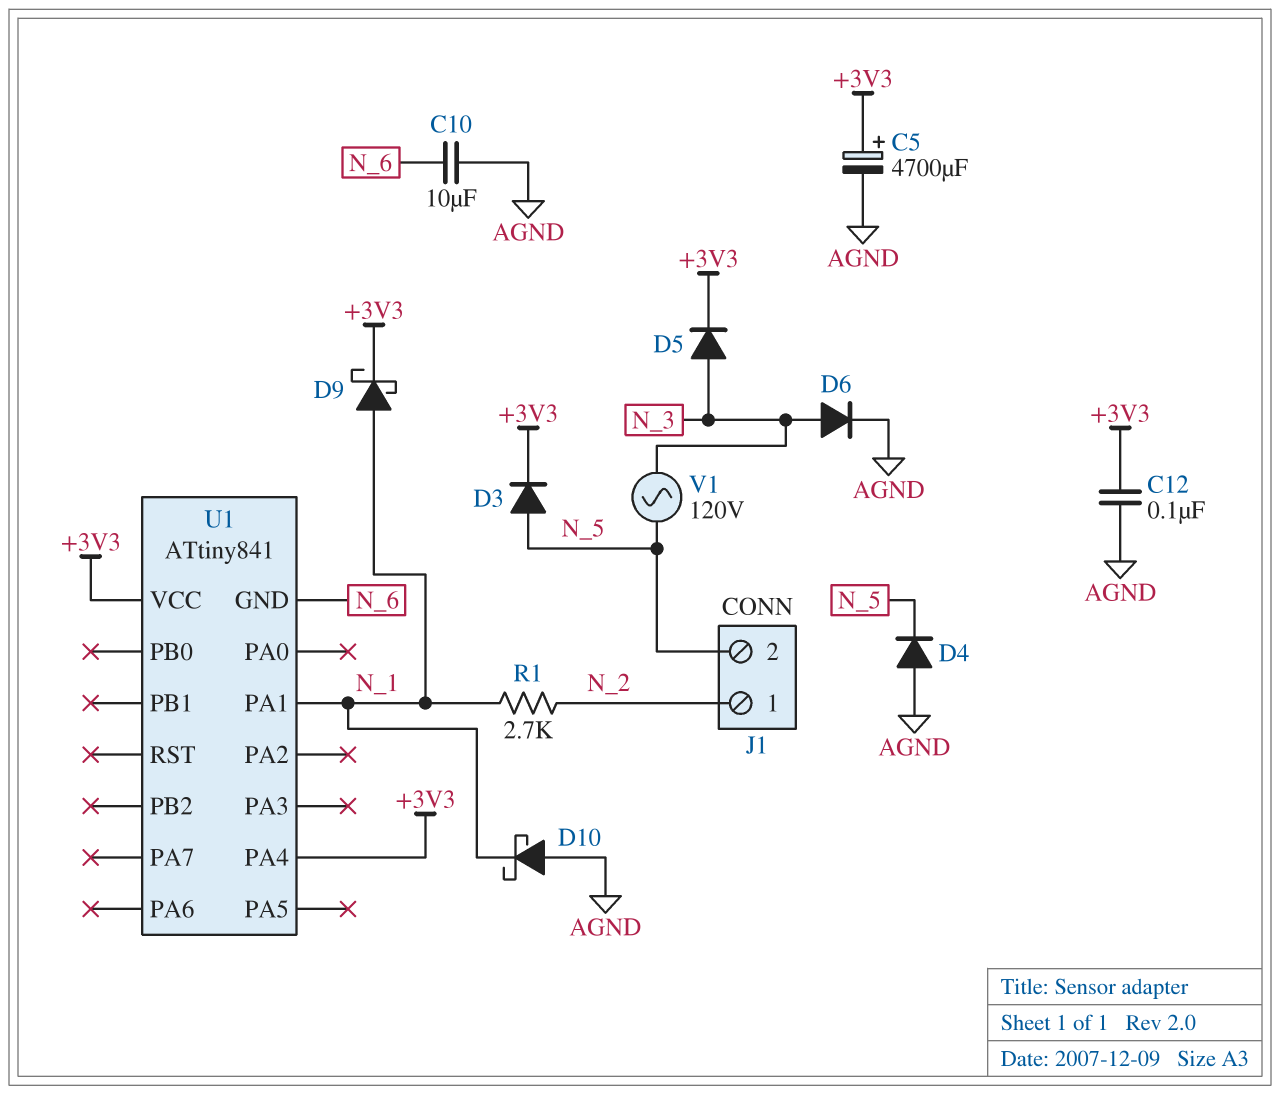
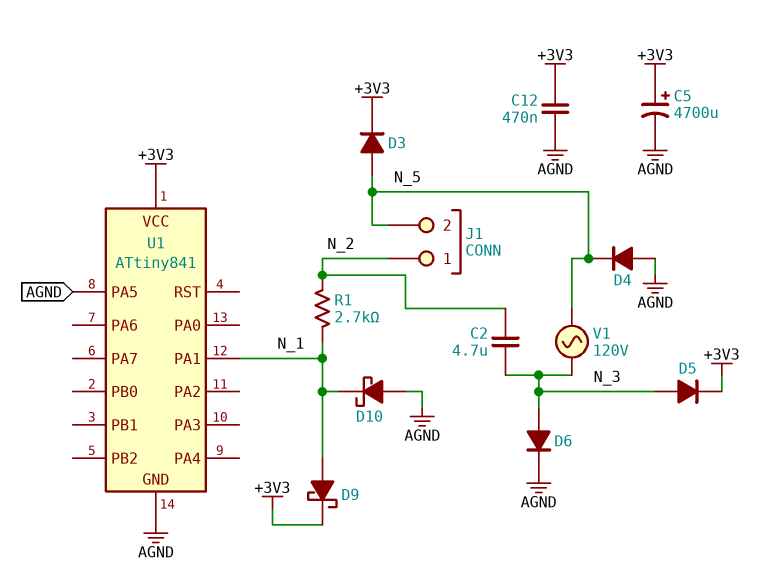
C2: none -> 4.7uF (N_2, N_3)
C10: 10uF (AGND, N_6) -> none
C12: 100nF (+3V3, AGND) -> 470nF (+3V3, AGND)
U1 pin GND: N_6 -> AGND
U1 pin PA4: +3V3 -> none
U1 pin PA5: none -> AGND

